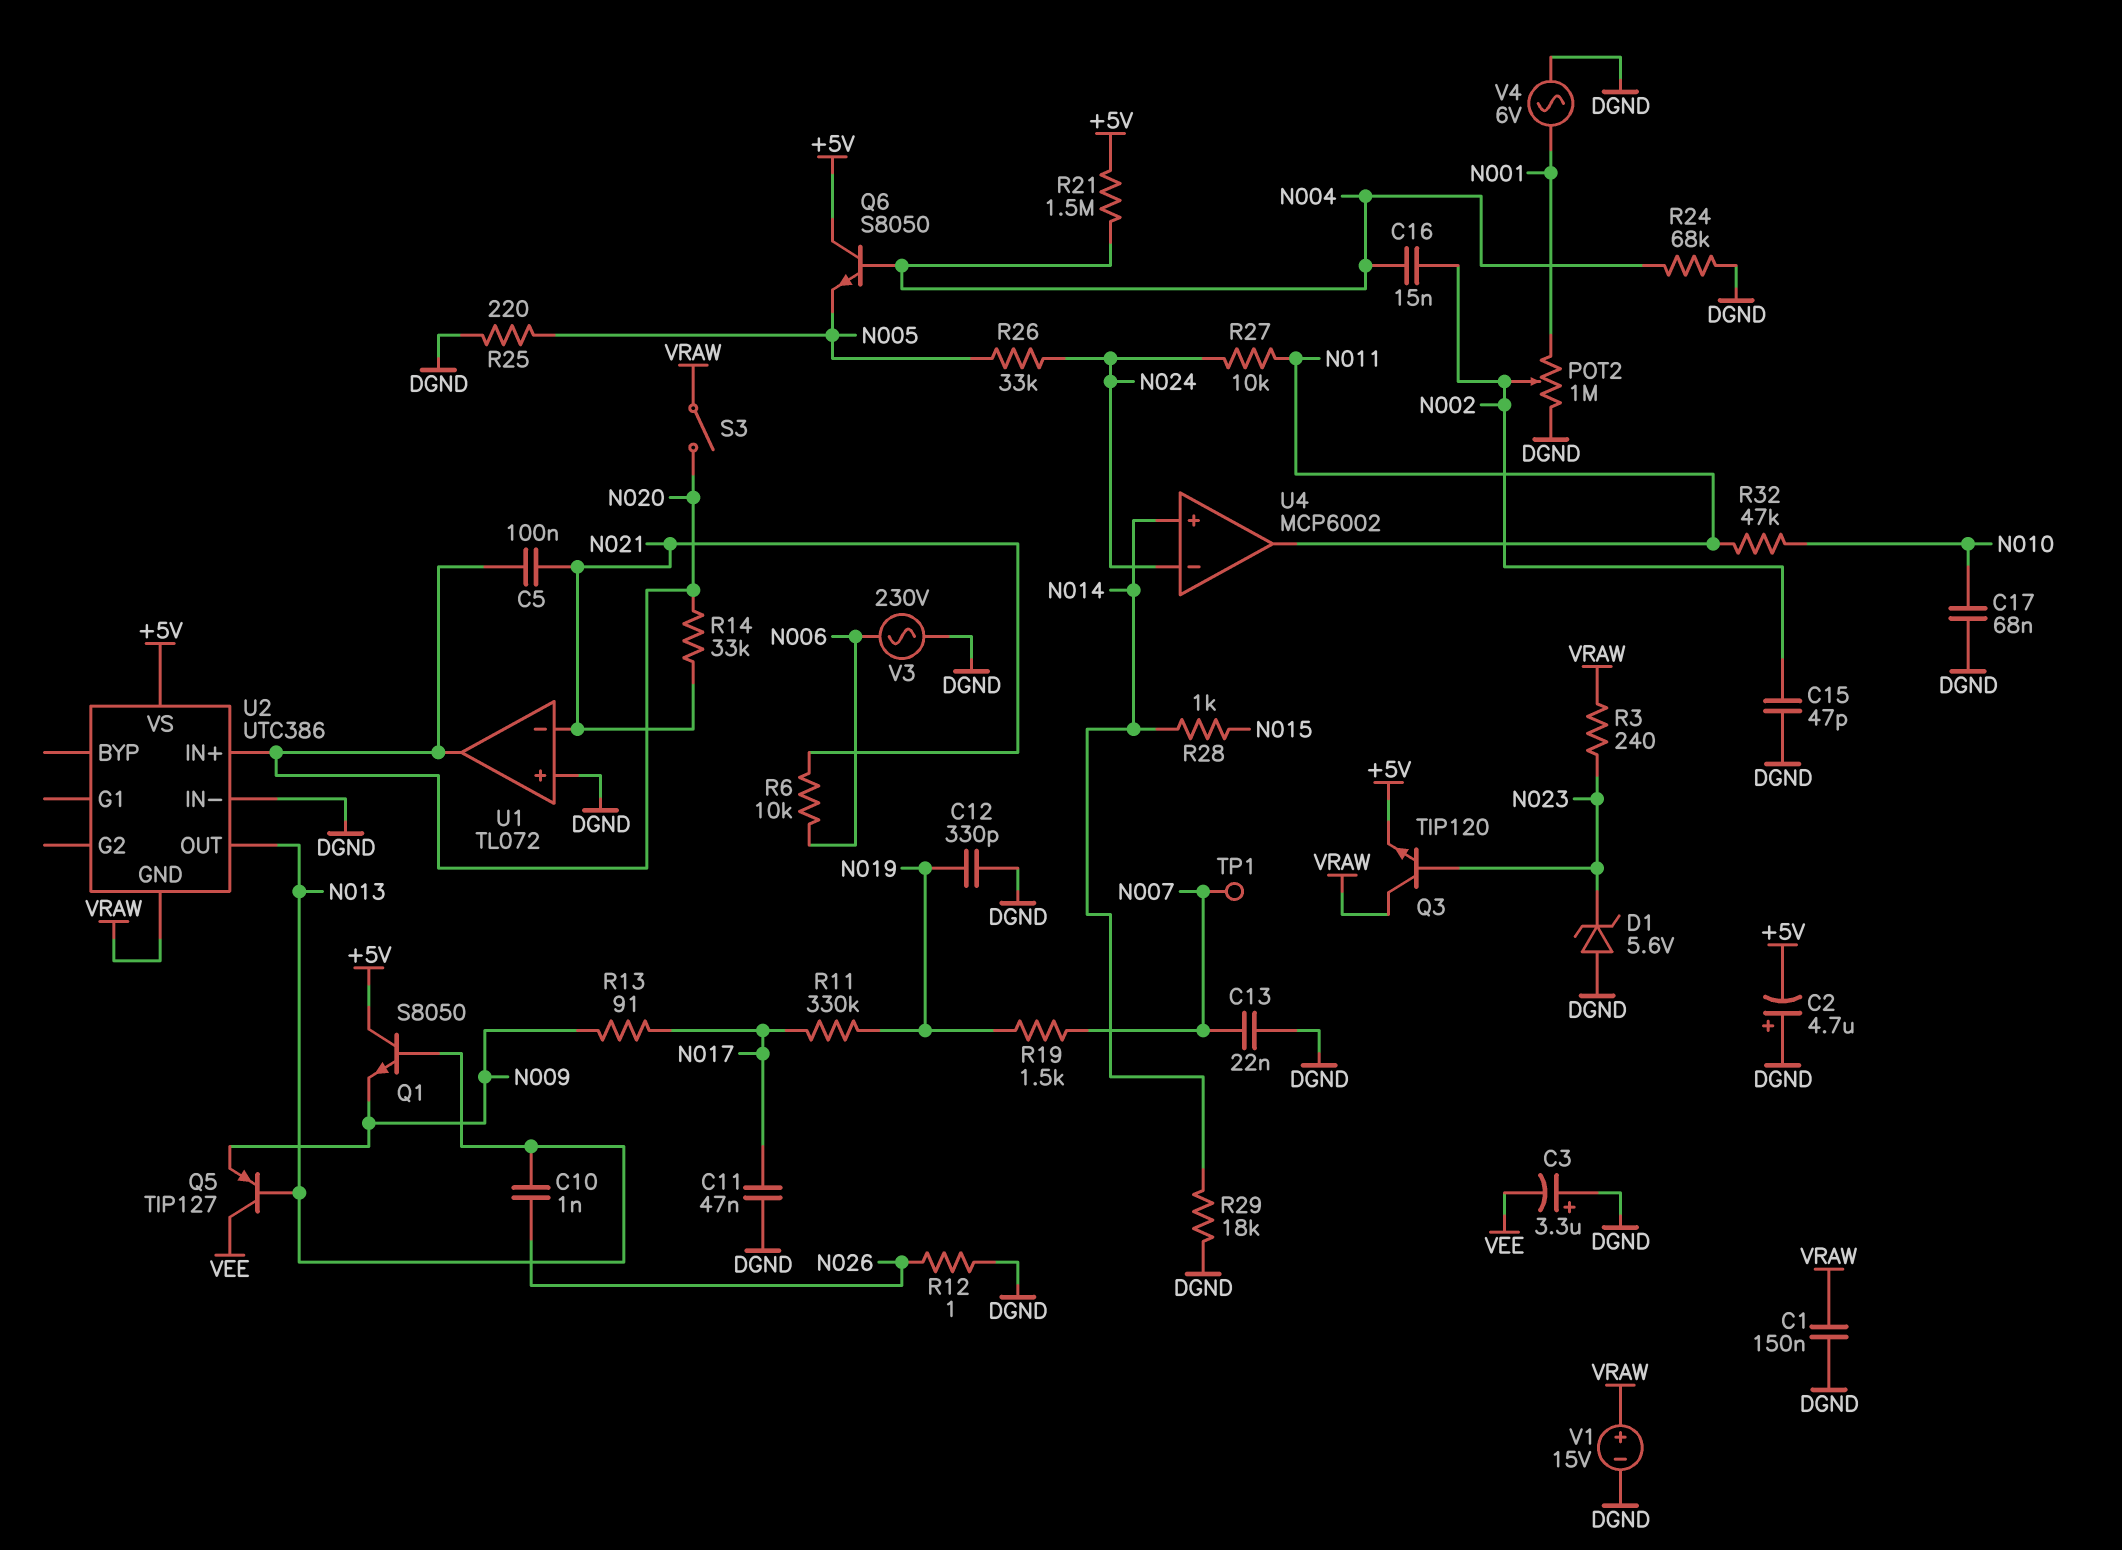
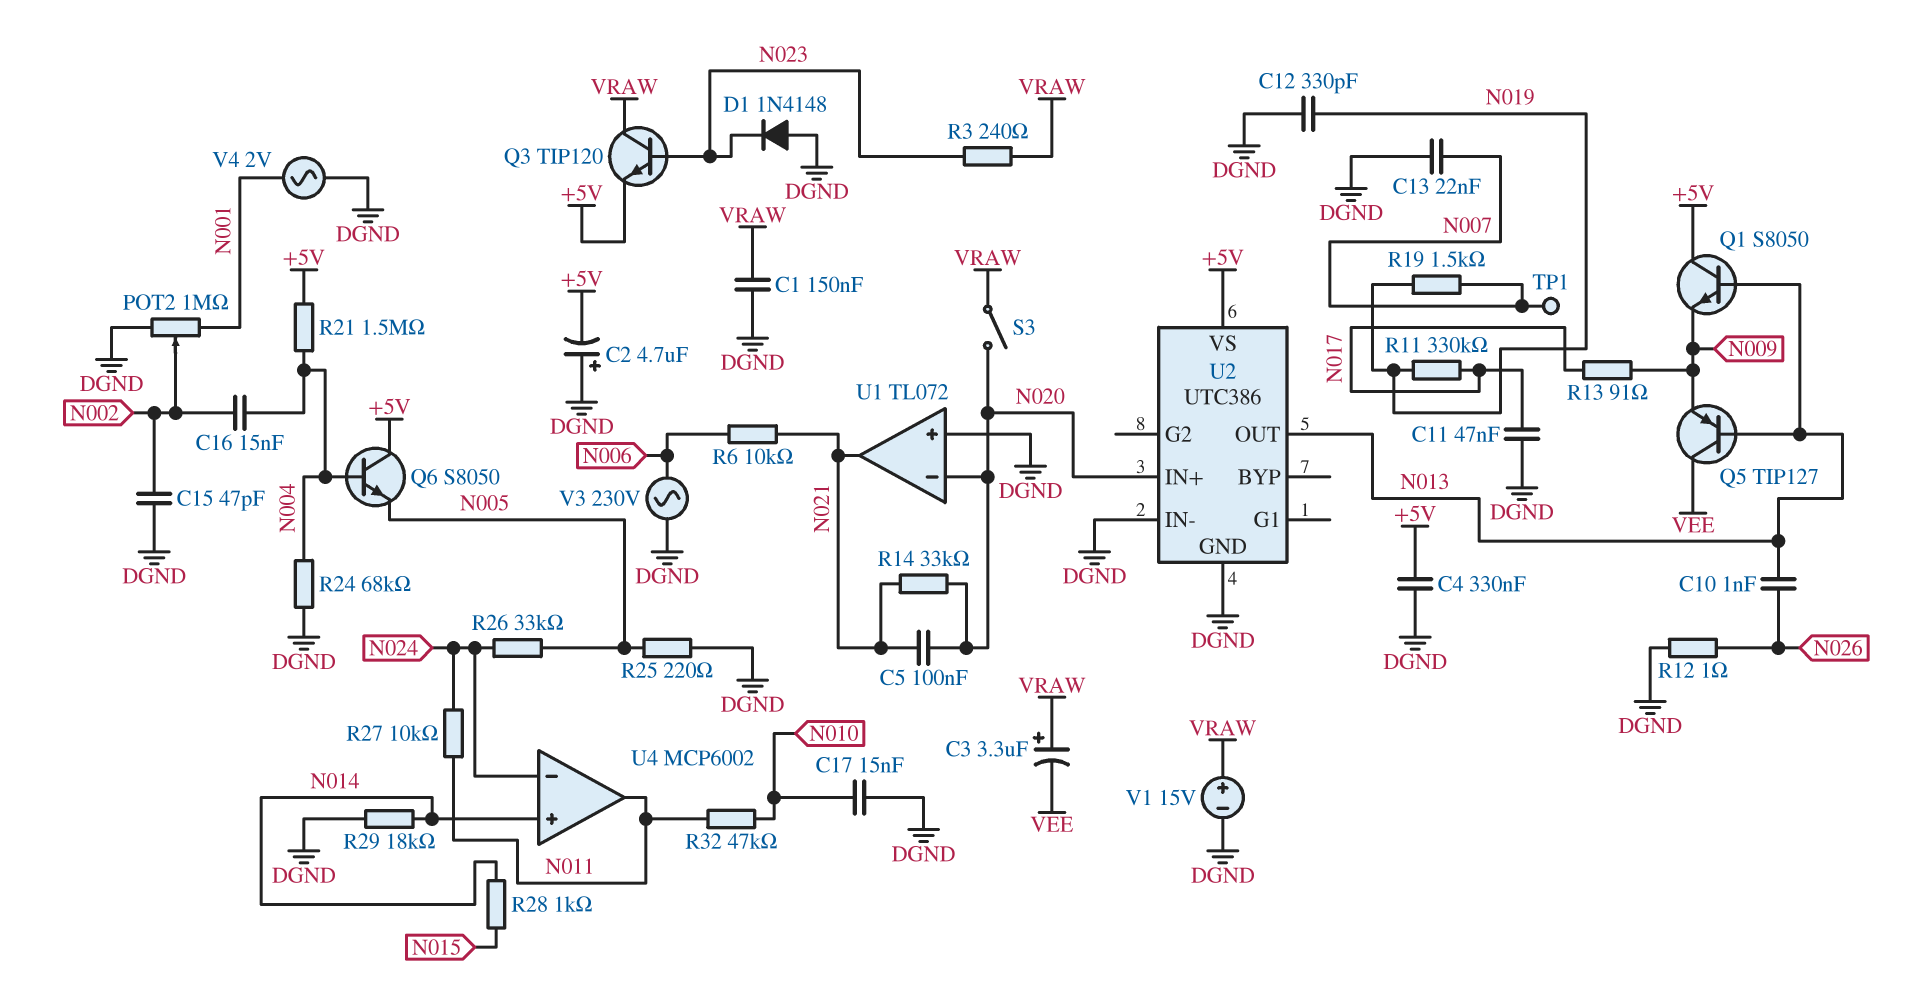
C3: 3.3uF (plus DGND, minus VEE) -> 3.3uF (plus VRAW, minus VEE)
C4: none -> 330nF (+5V, DGND)
C17: 68nF (DGND, N010) -> 15nF (DGND, N010)
D1: zener 5.6V (A DGND, K N023) -> diode 1N4148 (A DGND, K N023)
U1 pin in-: N021 -> N020
U1 pin out: N020 -> N021
U2 pin GND: VRAW -> DGND
V4: AC 6V (DGND, N001) -> AC 2V (DGND, N001)

